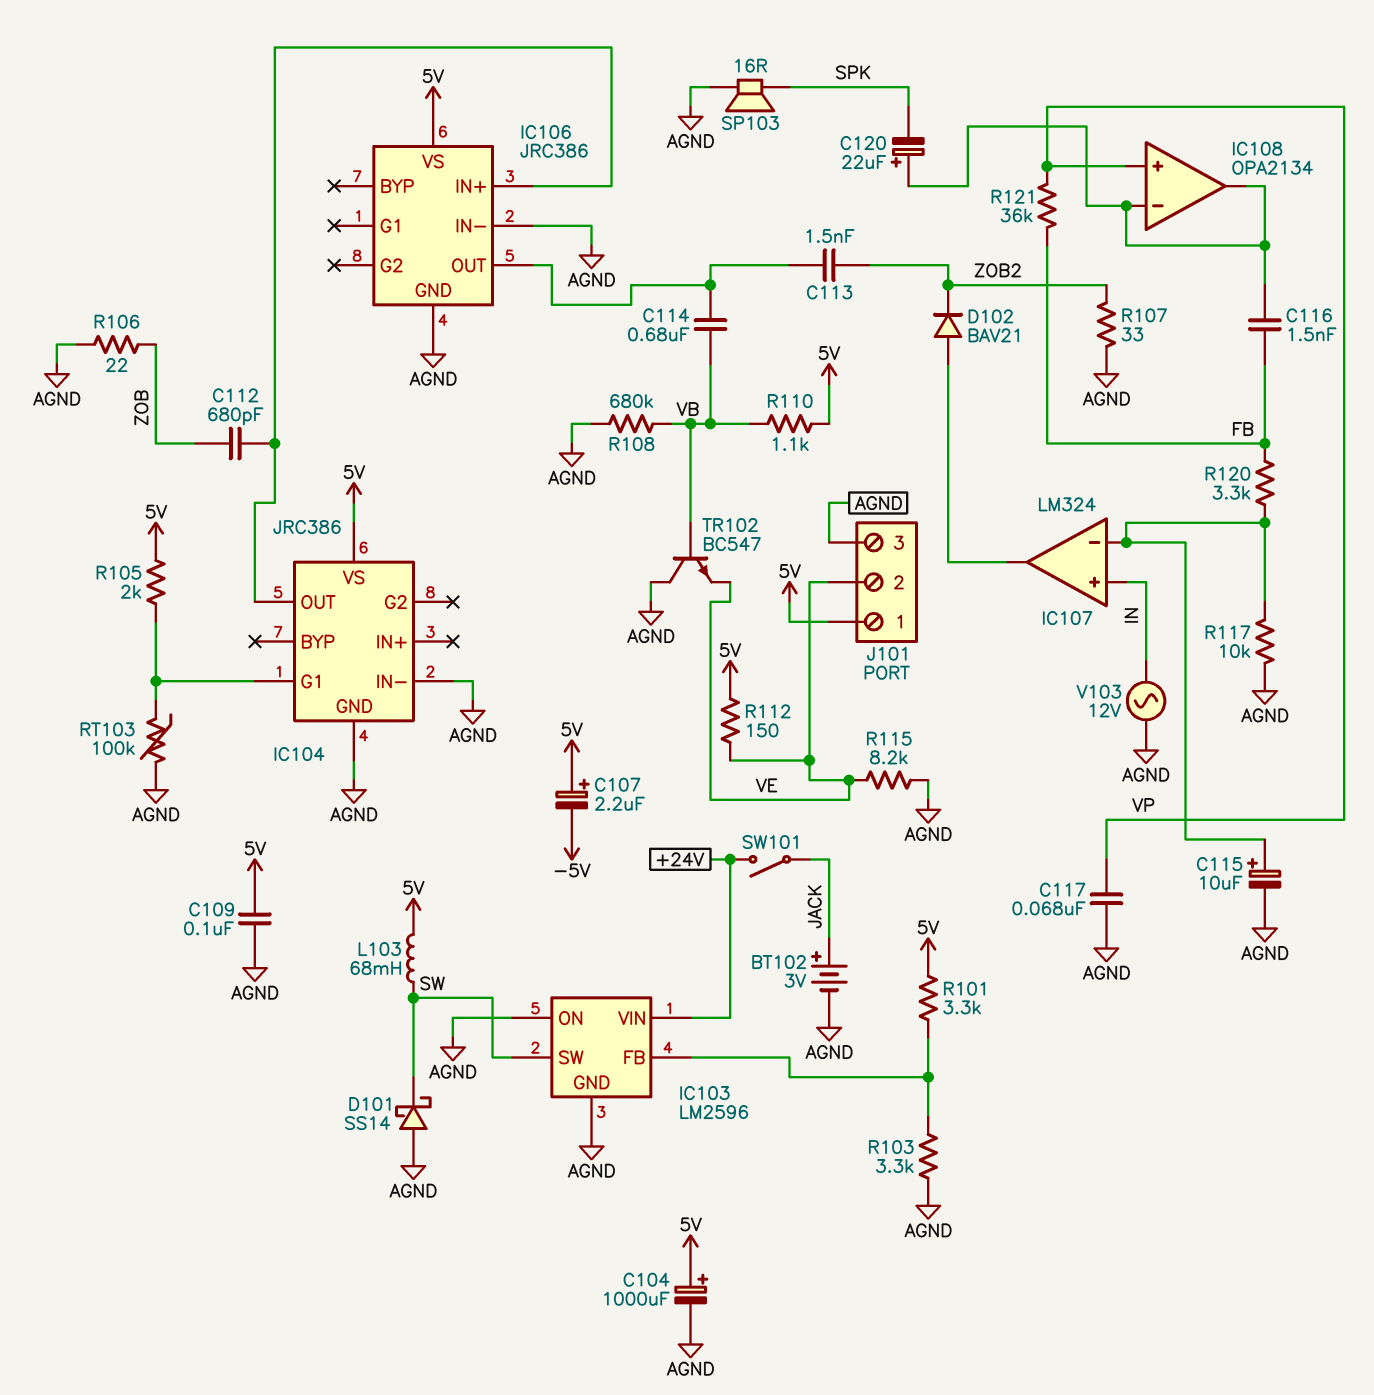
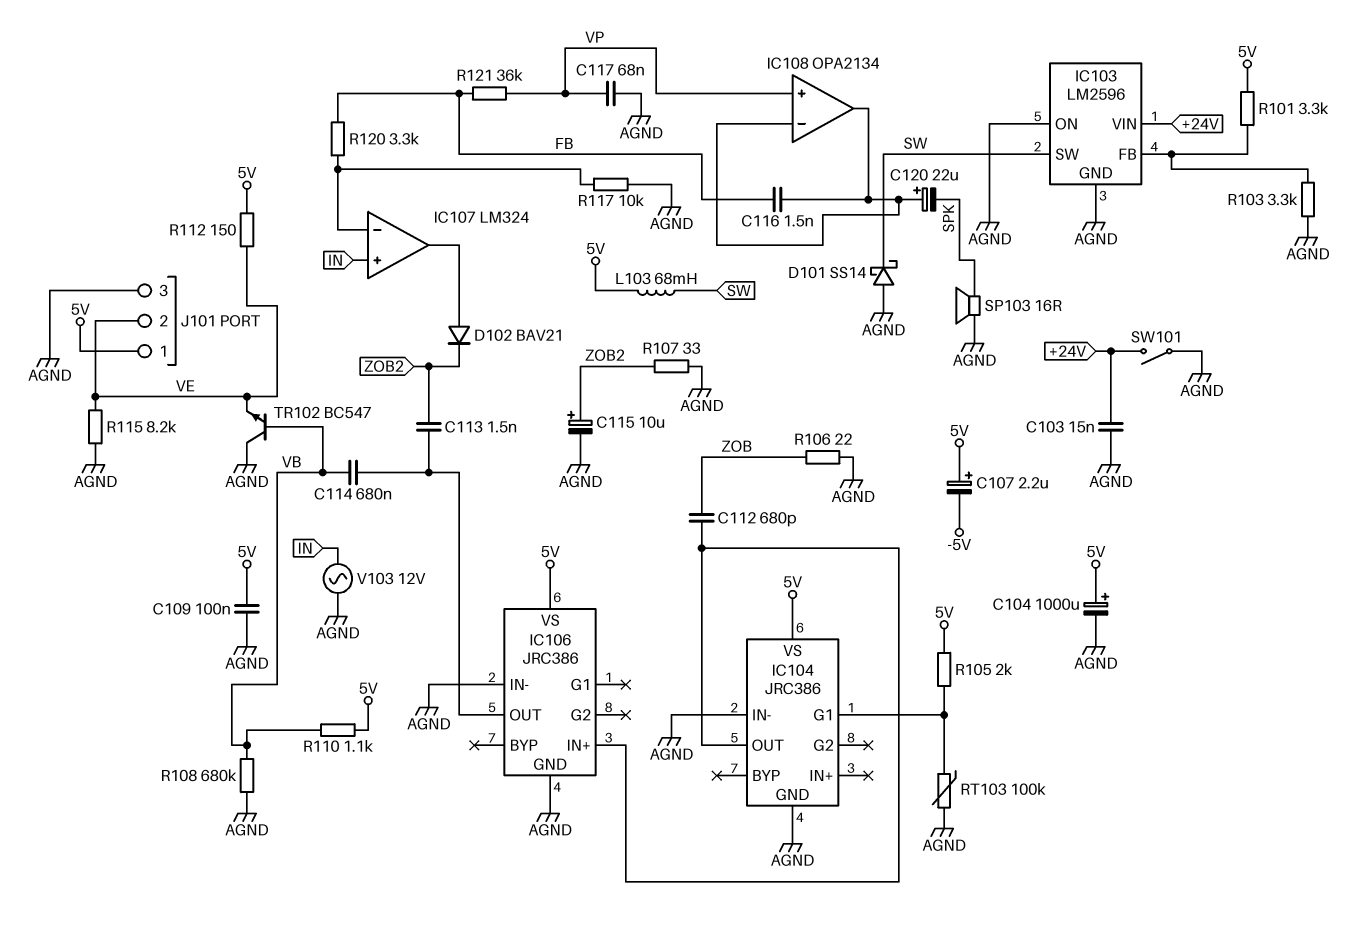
BT102: 3V (plus JACK, minus AGND) -> none
C103: none -> 15nF (+24V, AGND)
C115: 10uF (plus IC107/in-, minus AGND) -> 10uF (plus ZOB2, minus AGND)
SW101: switch (+24V, JACK) -> switch (+24V, AGND)

